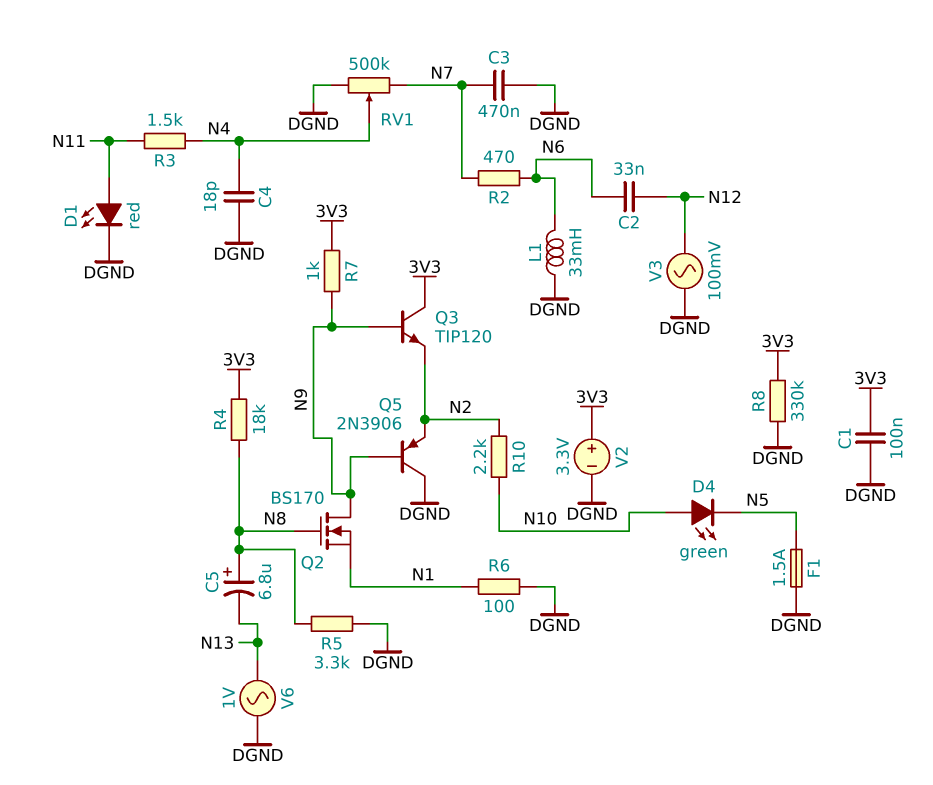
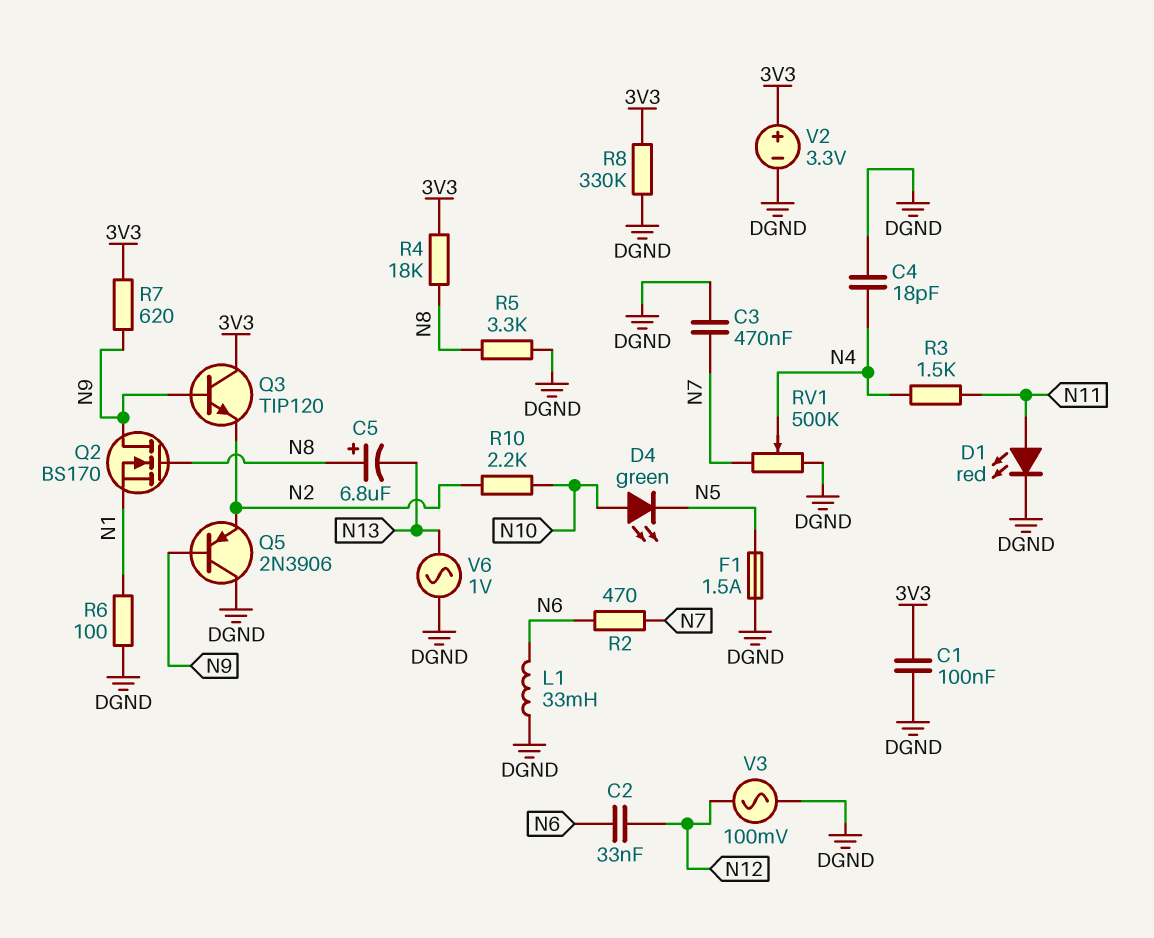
R7: 1k (3V3, N9) -> 620 (3V3, N9)

